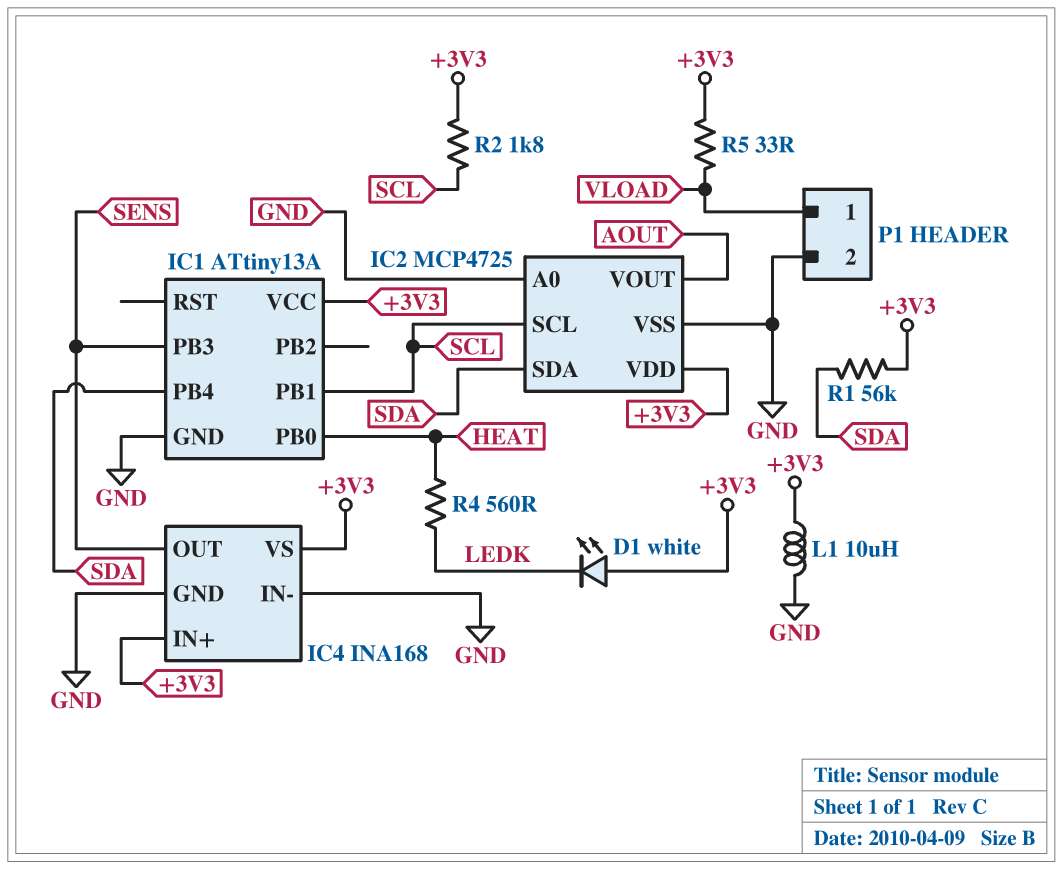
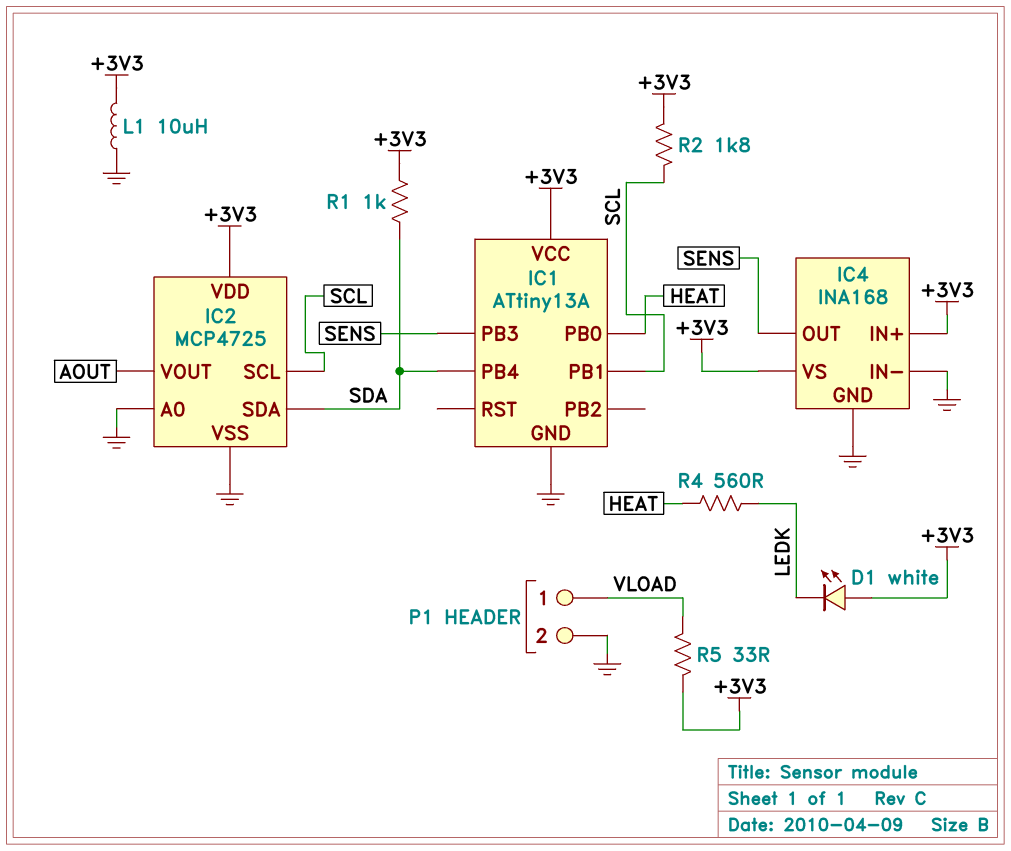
R1: 56k (+3V3, SDA) -> 1k (+3V3, SDA)

